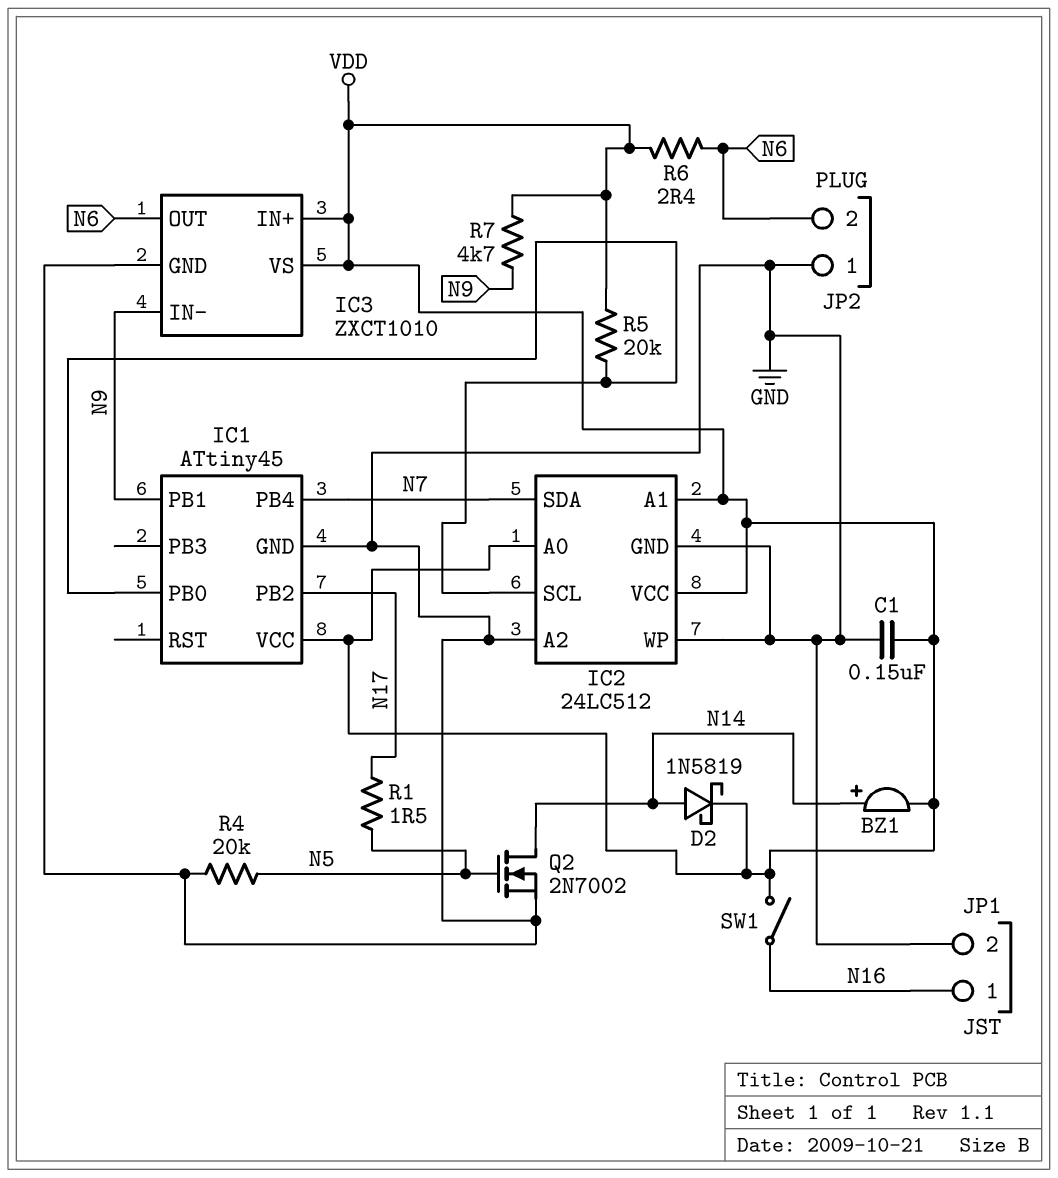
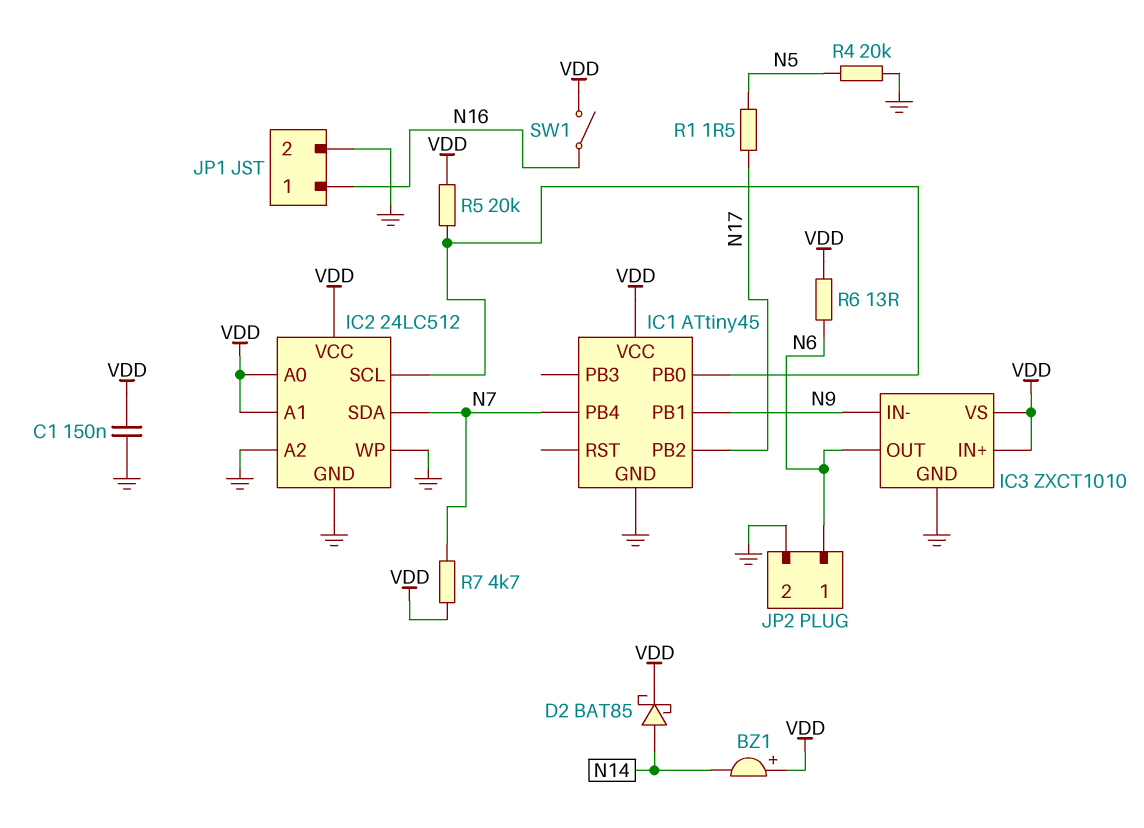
BZ1: buzzer (plus N14, minus VDD) -> buzzer (plus VDD, minus N14)
D2: schottky 1N5819 (A N14, K VDD) -> schottky BAT85 (A N14, K VDD)
JP2 pin 1: GND -> N6
JP2 pin 2: N6 -> GND
Q2: NMOS 2N7002 (G N5, D N14, S GND) -> none
R6: 2.4 (N6, VDD) -> 13 (N6, VDD)
R7: 4.7k (N9, VDD) -> 4.7k (N7, VDD)

